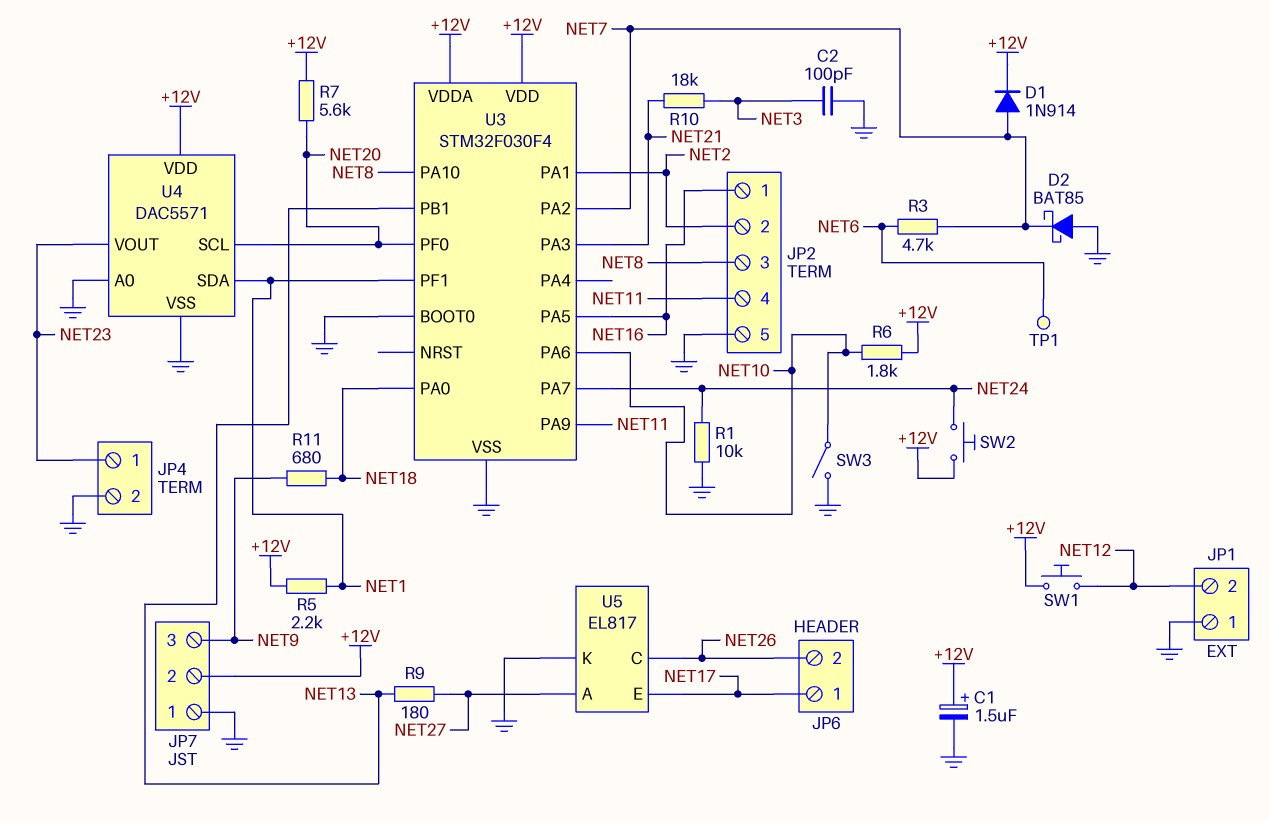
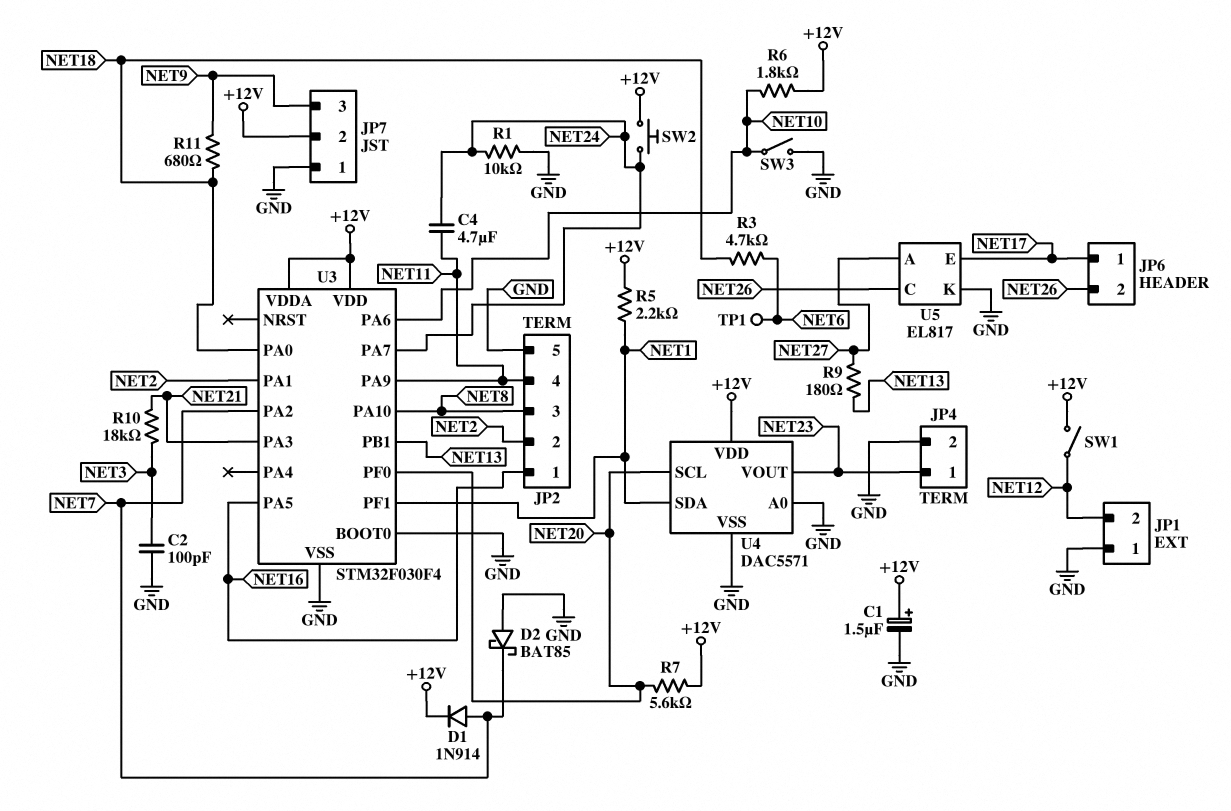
C4: none -> 4.7uF (NET11, NET24)
R3: 4.7k (NET6, NET7) -> 4.7k (NET6, NET18)
SW1: button (+12V, NET12) -> switch (+12V, NET12)

